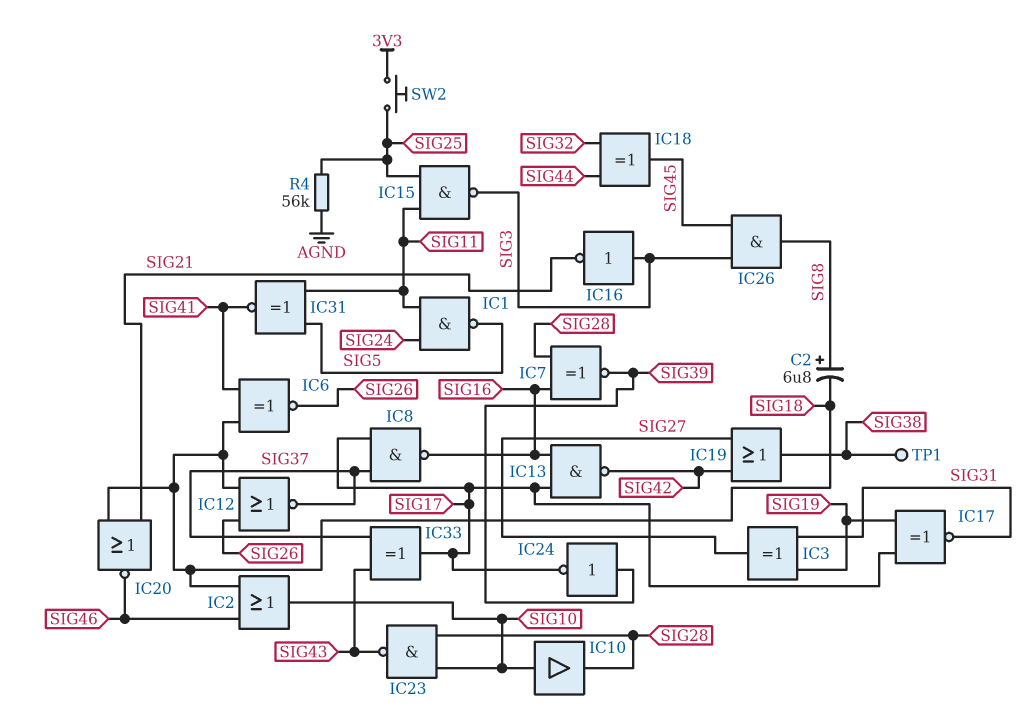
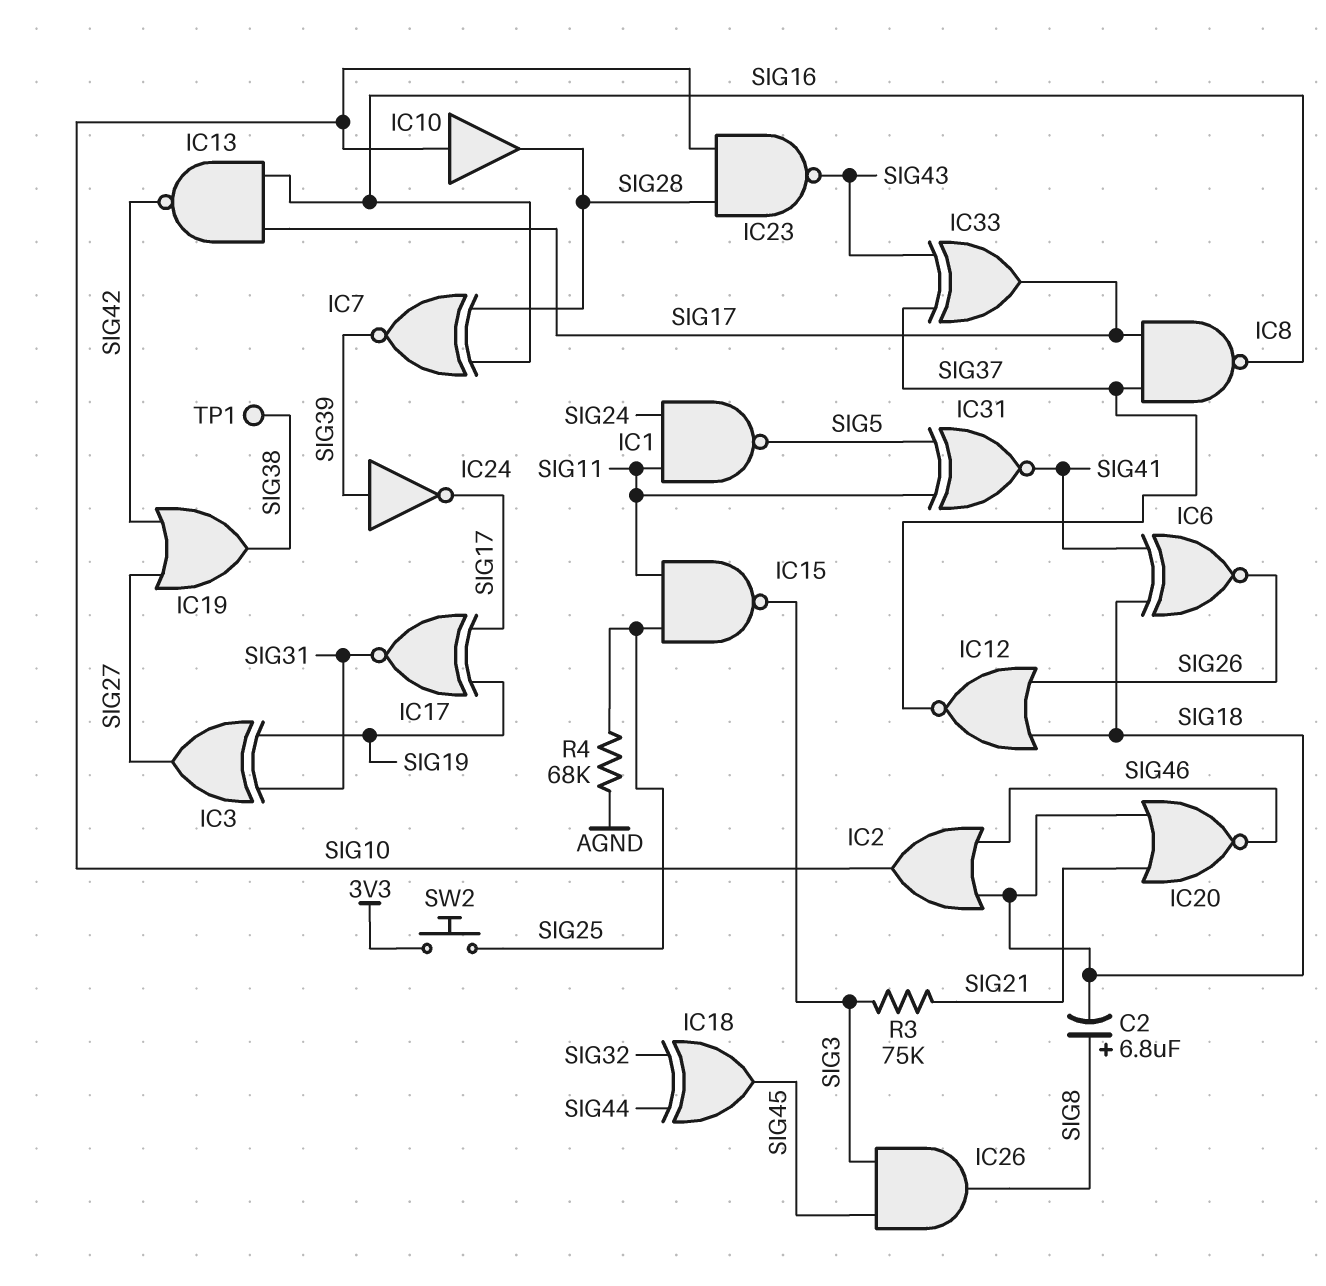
IC16: NOT (in SIG3, out SIG21) -> none
R3: none -> 75k (SIG3, SIG21)
R4: 56k (AGND, SIG25) -> 68k (AGND, SIG25)

